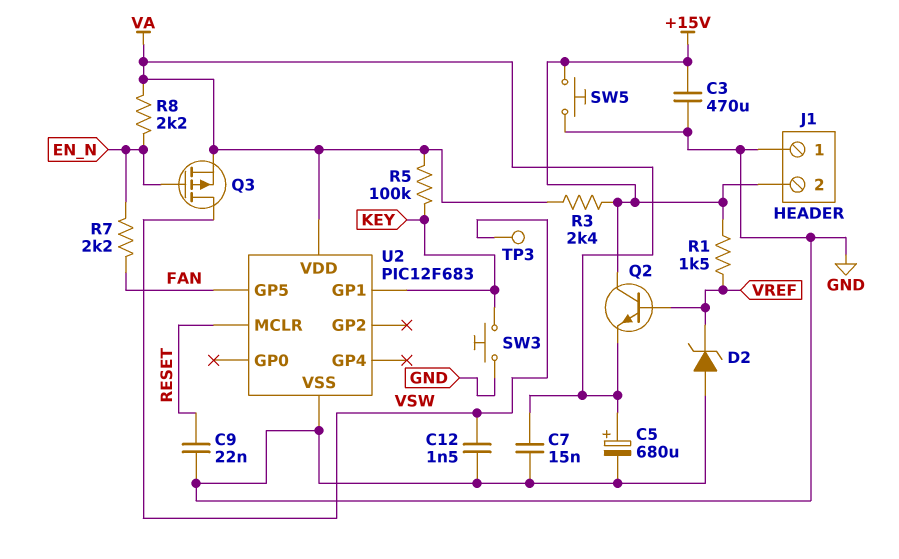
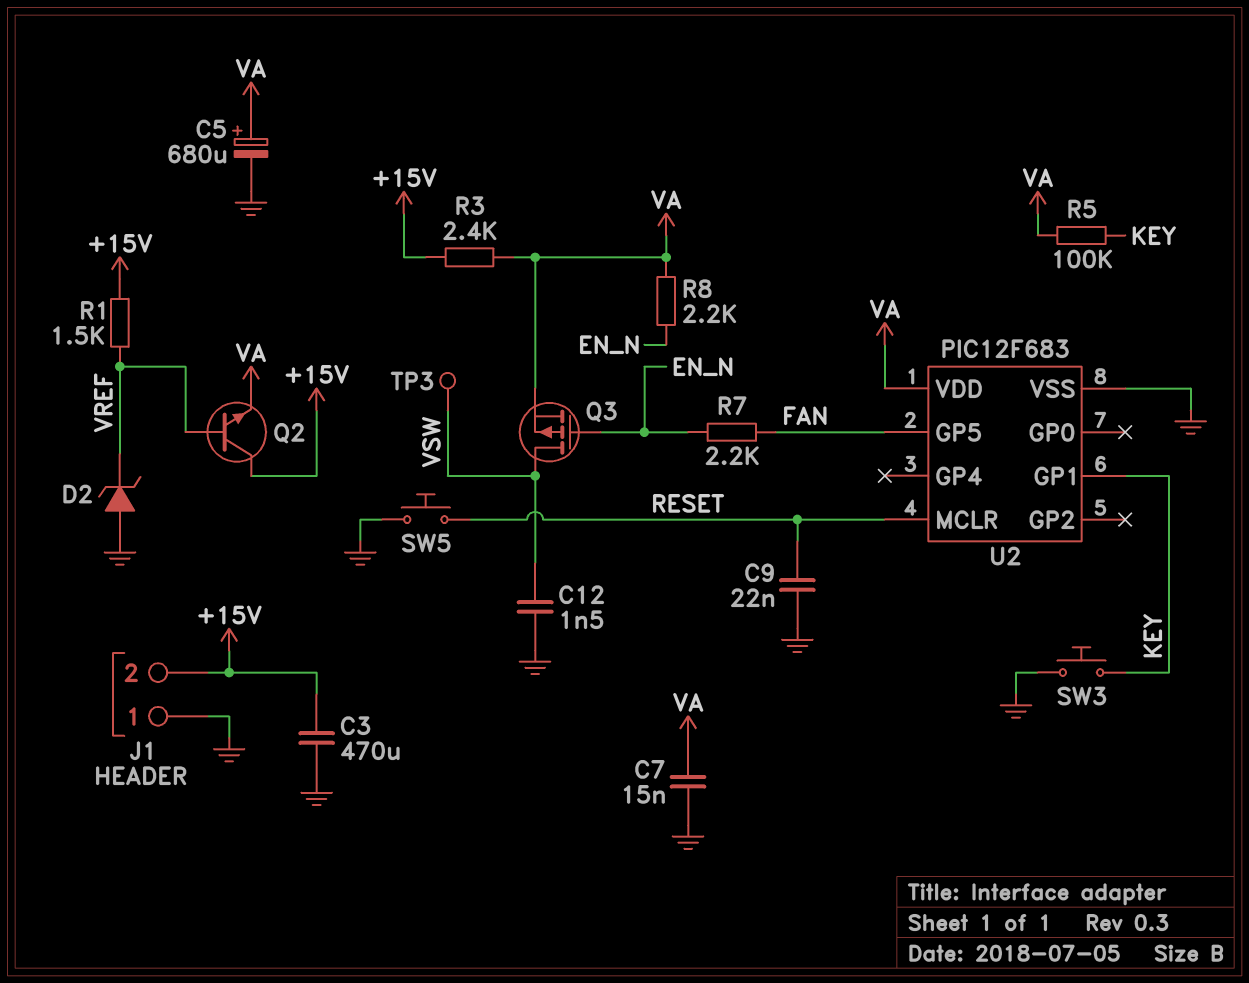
SW5: button (+15V, GND) -> button (GND, RESET)

